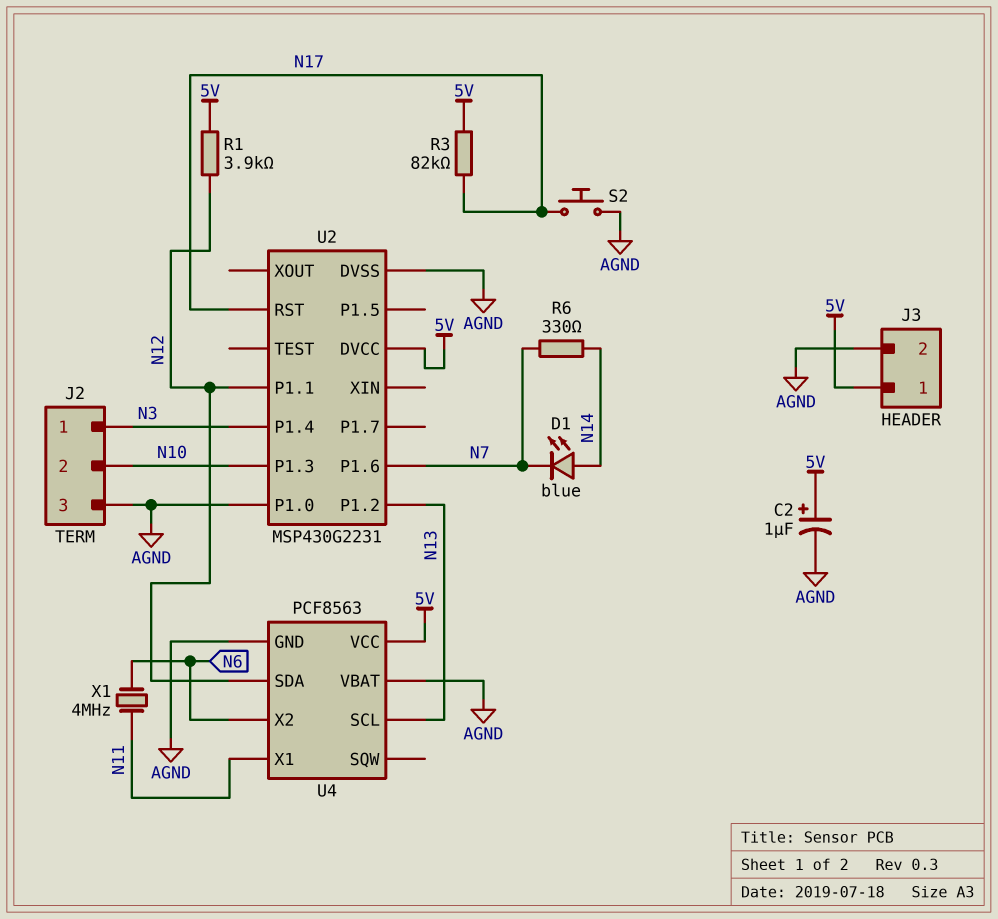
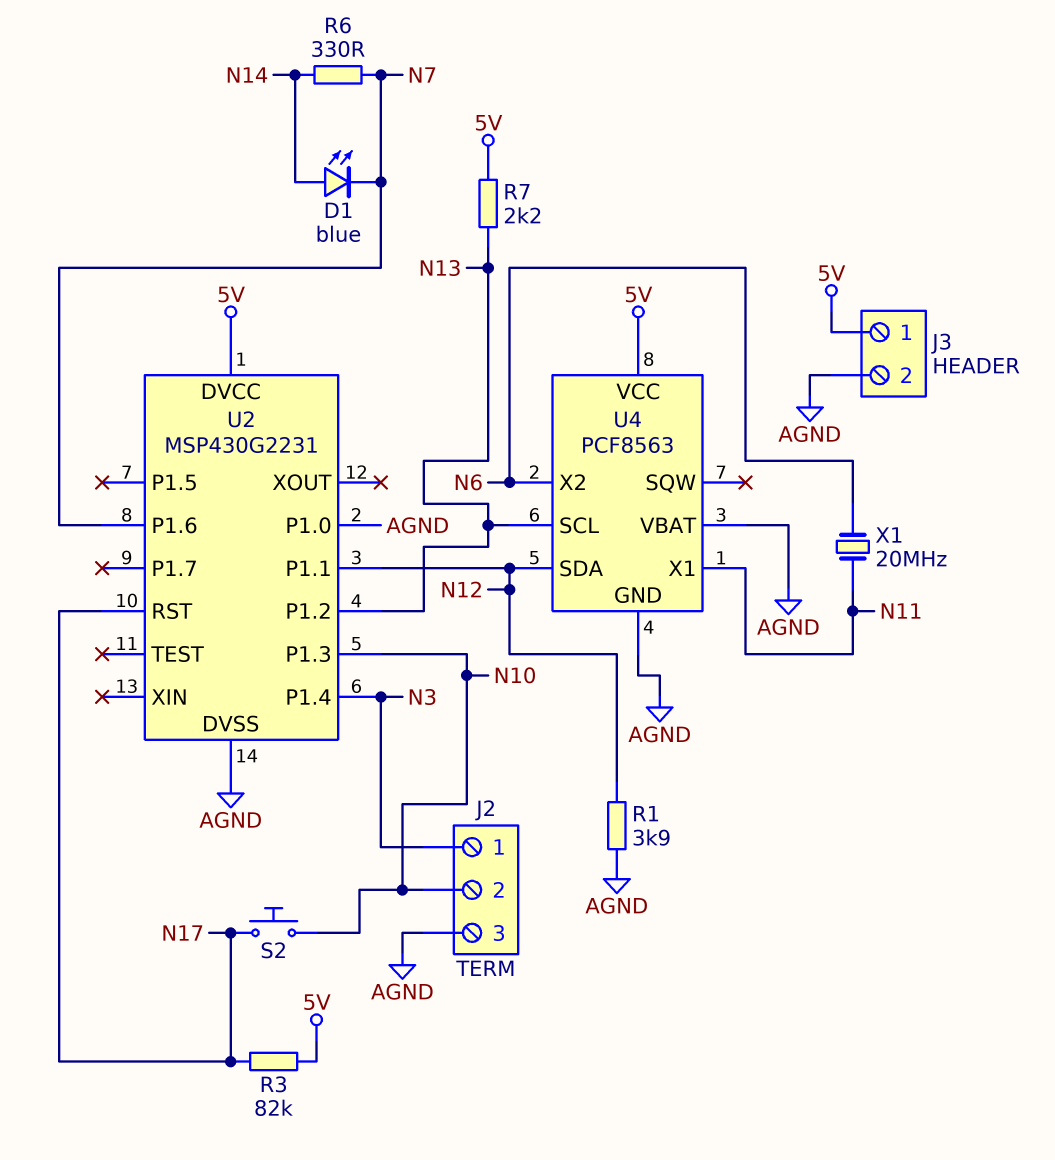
C2: 1uF (plus 5V, minus AGND) -> none
R1: 3.9k (5V, N12) -> 3.9k (AGND, N12)
R7: none -> 2.2k (5V, N13)
S2: button (AGND, N17) -> button (N10, N17)
X1: 4MHz (N6, N11) -> 20MHz (N6, N11)

